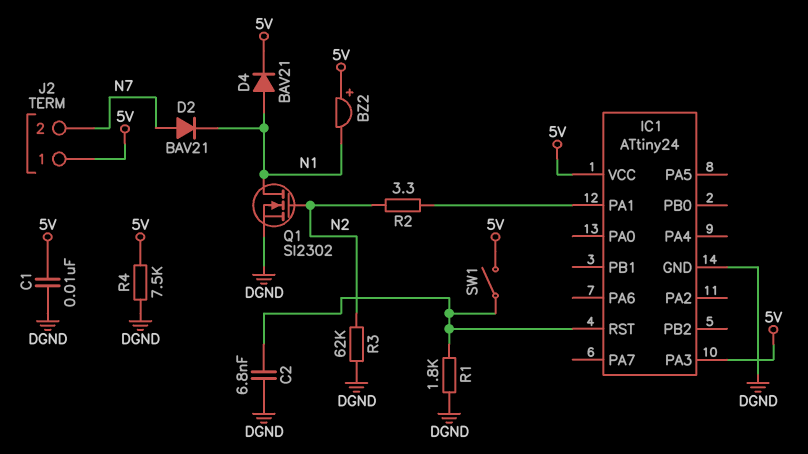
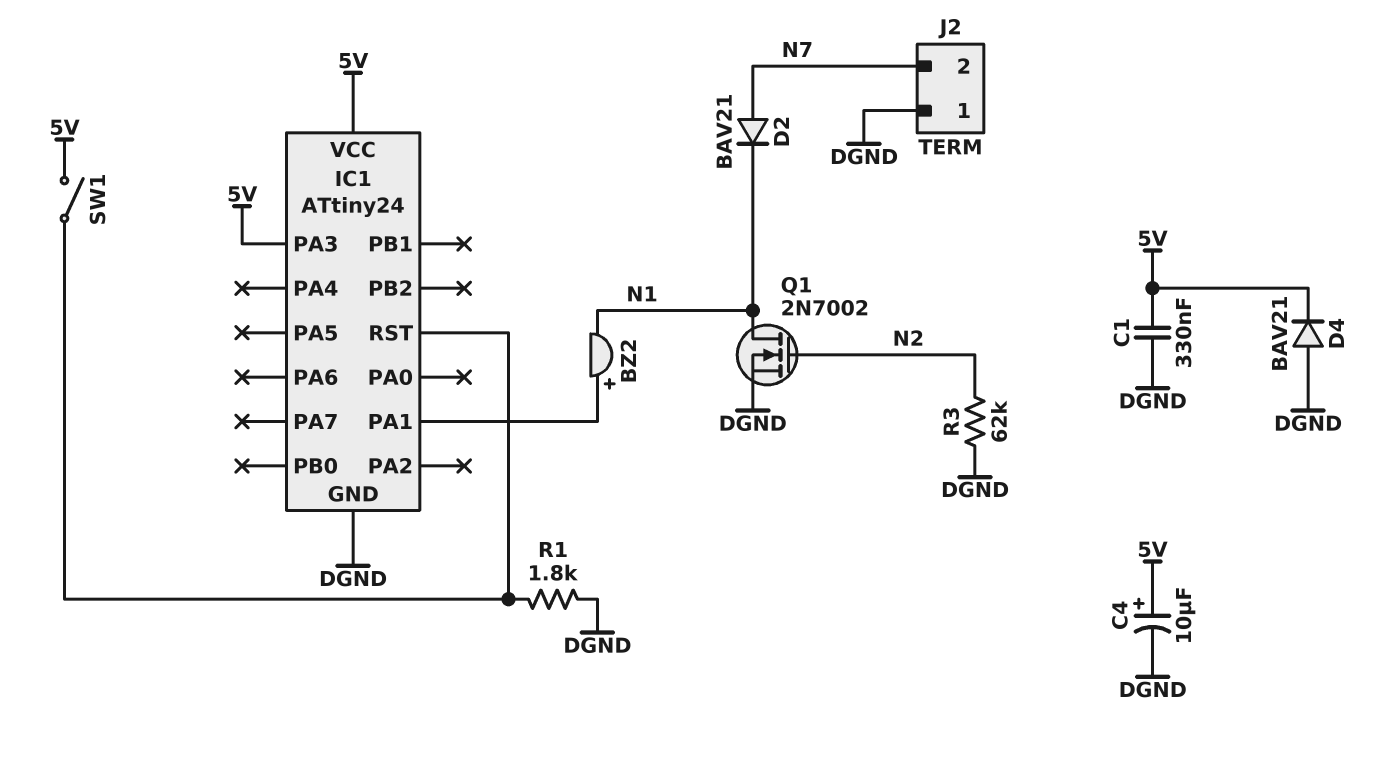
BZ2: buzzer (plus 5V, minus N1) -> buzzer (plus IC1/PA1, minus N1)
C1: 10nF (5V, DGND) -> 330nF (5V, DGND)
C2: 6.8nF (DGND, IC1/RST) -> none
C4: none -> 10uF (plus 5V, minus DGND)
D4: diode BAV21 (A N1, K 5V) -> diode BAV21 (A DGND, K 5V)
J2 pin 1: 5V -> DGND
Q1: NMOS SI2302 (G N2, D N1, S DGND) -> NMOS 2N7002 (G N2, D N1, S DGND)
R2: 3.3 (IC1/PA1, N2) -> none
R4: 7.5k (5V, DGND) -> none

